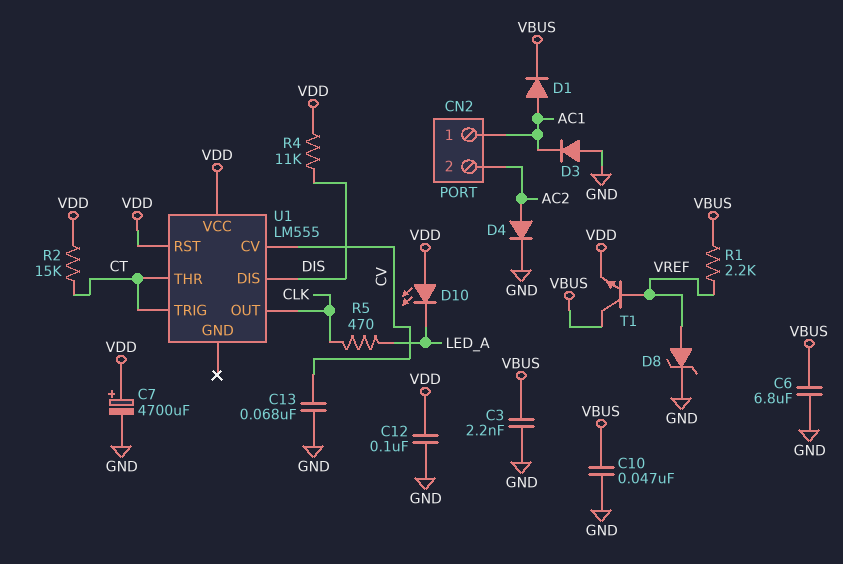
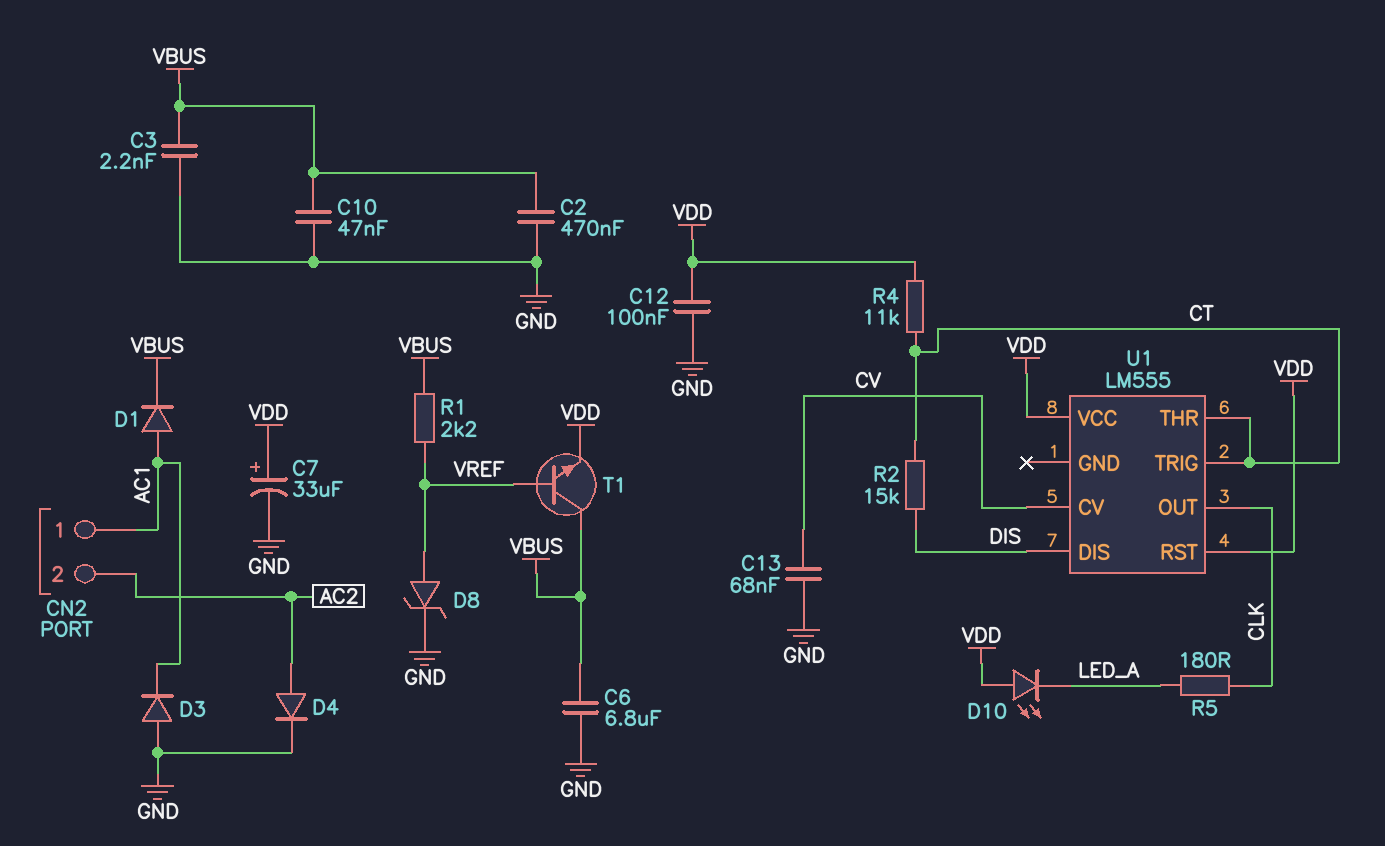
C2: none -> 470nF (GND, VBUS)
C7: 4700uF (plus VDD, minus GND) -> 33uF (plus VDD, minus GND)
R2: 15k (CT, VDD) -> 15k (CT, DIS)
R4: 11k (DIS, VDD) -> 11k (CT, VDD)
R5: 470 (CLK, LED_A) -> 180 (CLK, LED_A)

